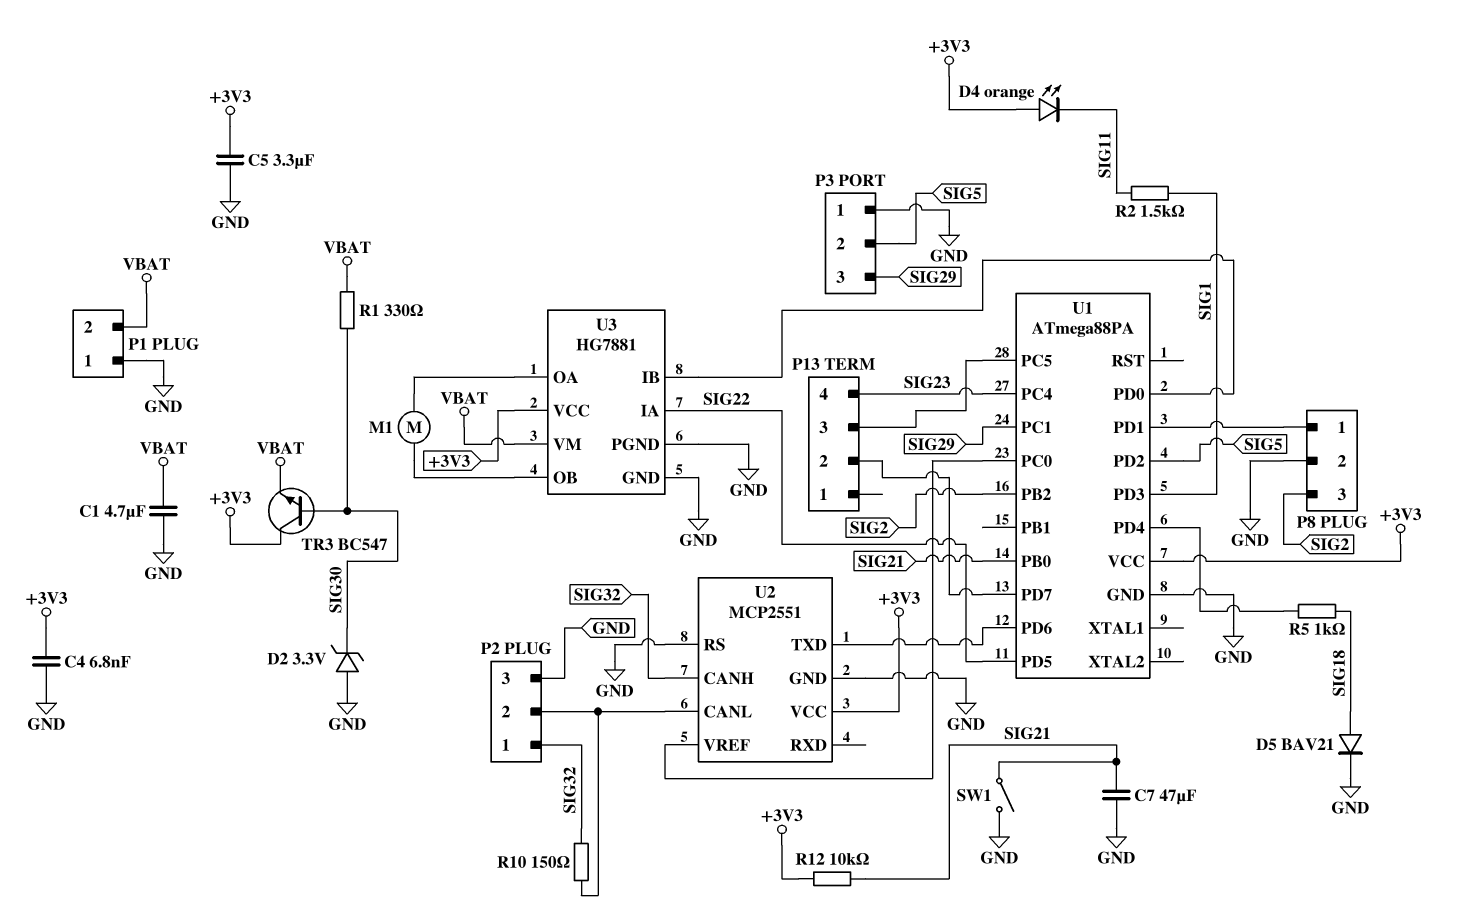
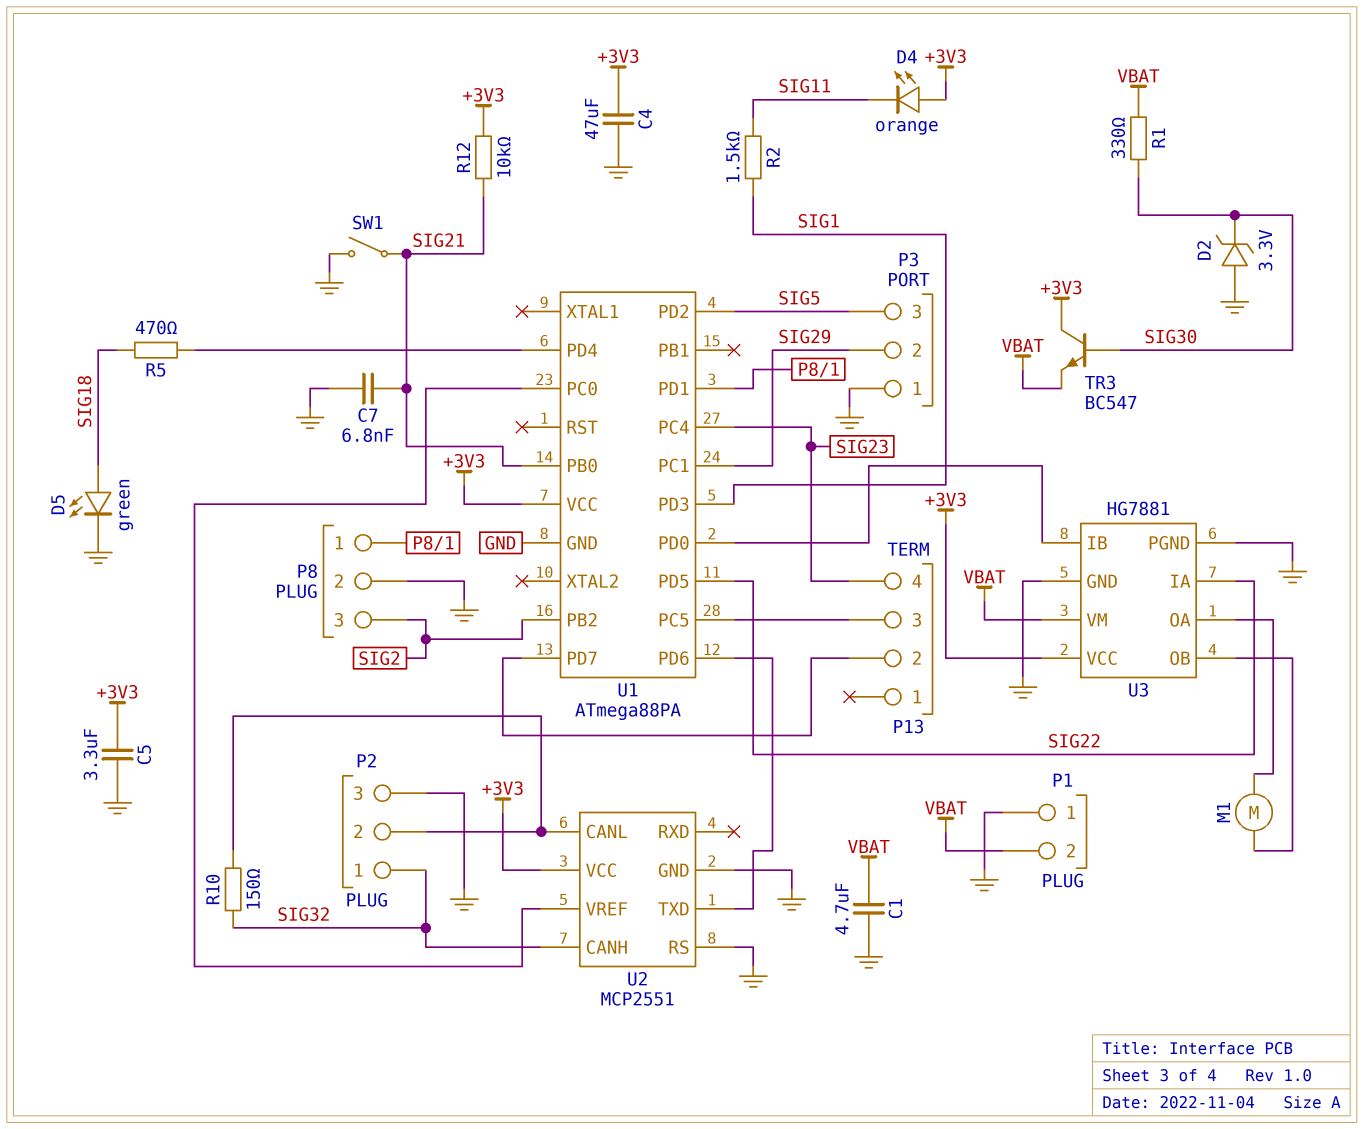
C4: 6.8nF (+3V3, GND) -> 47uF (+3V3, GND)
C7: 47uF (GND, SIG21) -> 6.8nF (GND, SIG21)
D5: diode BAV21 (A SIG18, K GND) -> LED green (A SIG18, K GND)
P3 pin 2: SIG5 -> SIG29
P3 pin 3: SIG29 -> SIG5
R5: 1k (SIG18, U1/PD4) -> 470 (SIG18, U1/PD4)

